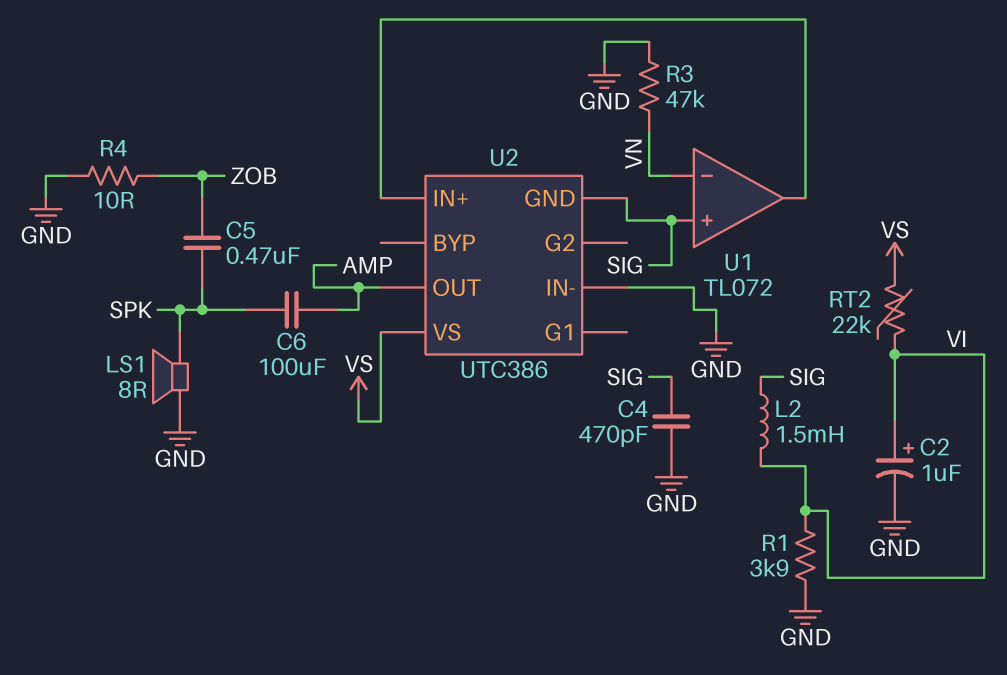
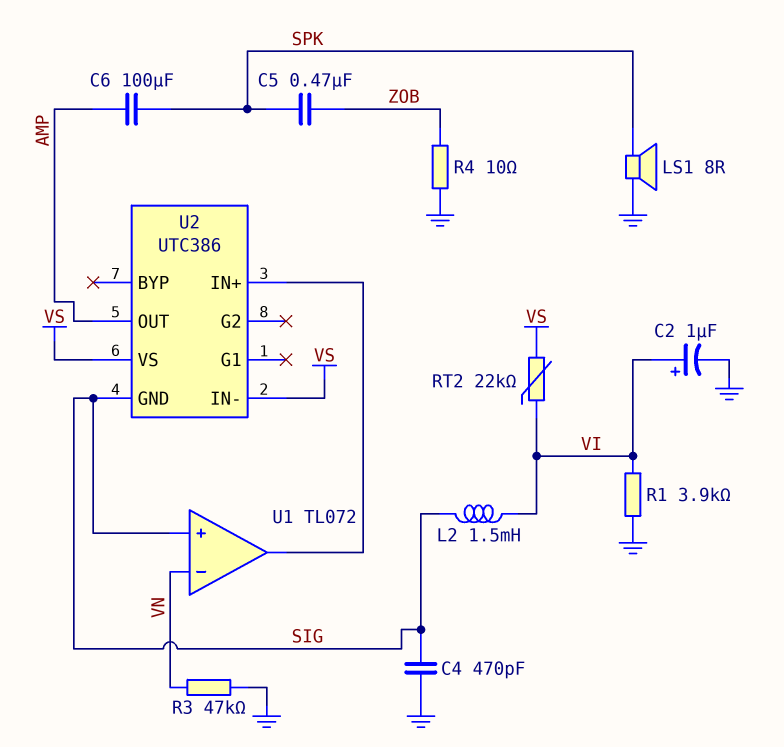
U2 pin IN-: GND -> VS

